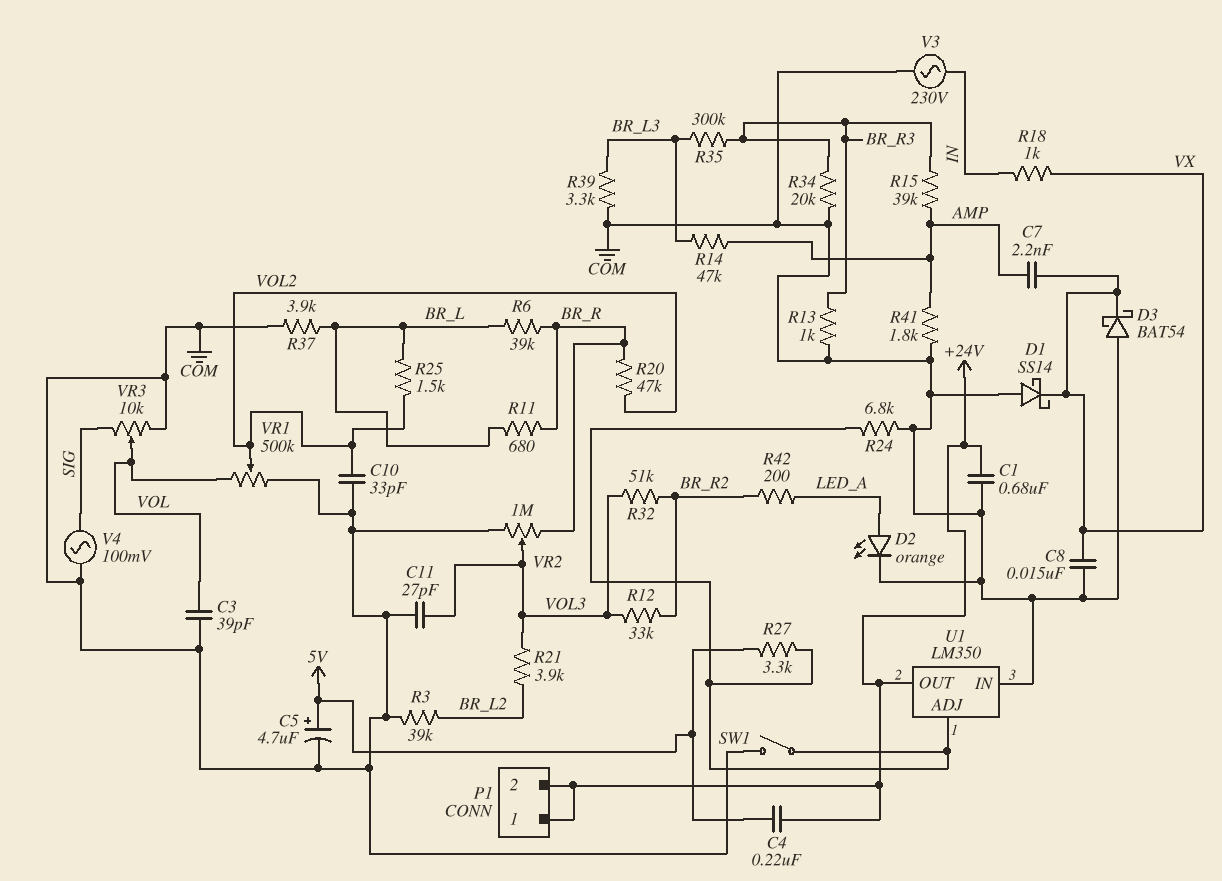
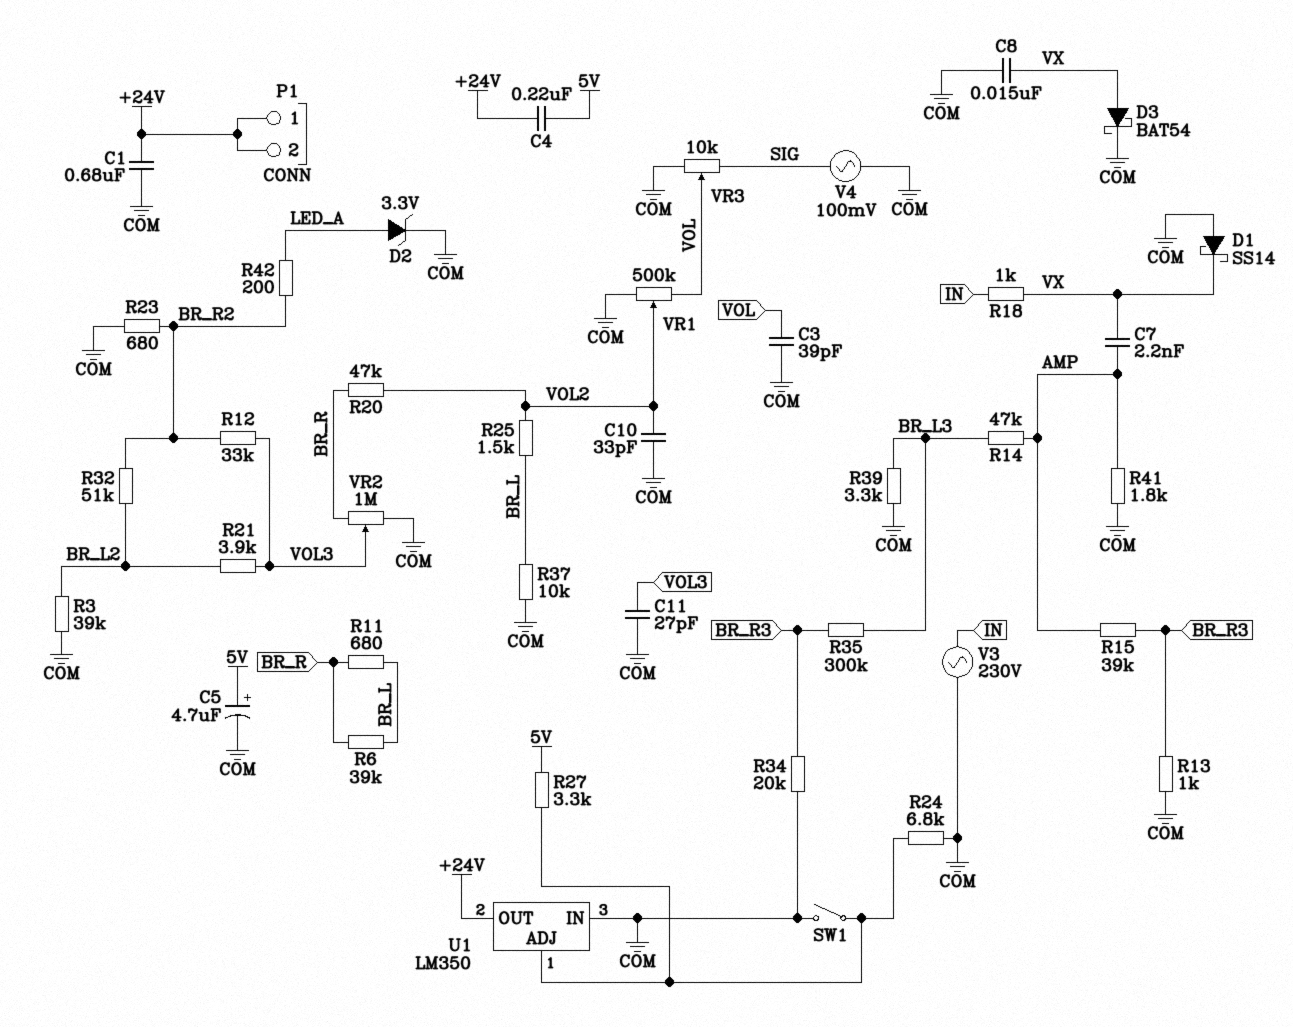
D2: LED orange (A LED_A, K COM) -> zener 3.3V (A LED_A, K COM)
D3: schottky BAT54 (A COM, K VX) -> schottky BAT54 (A VX, K COM)
R23: none -> 680 (BR_R2, COM)
R32: 51k (BR_R2, VOL3) -> 51k (BR_L2, BR_R2)
R37: 3.9k (BR_L, COM) -> 10k (BR_L, COM)

